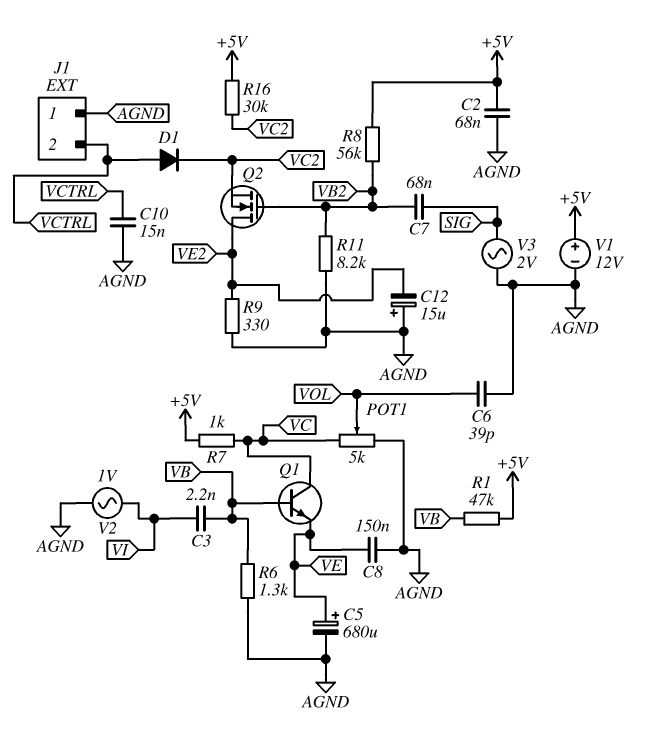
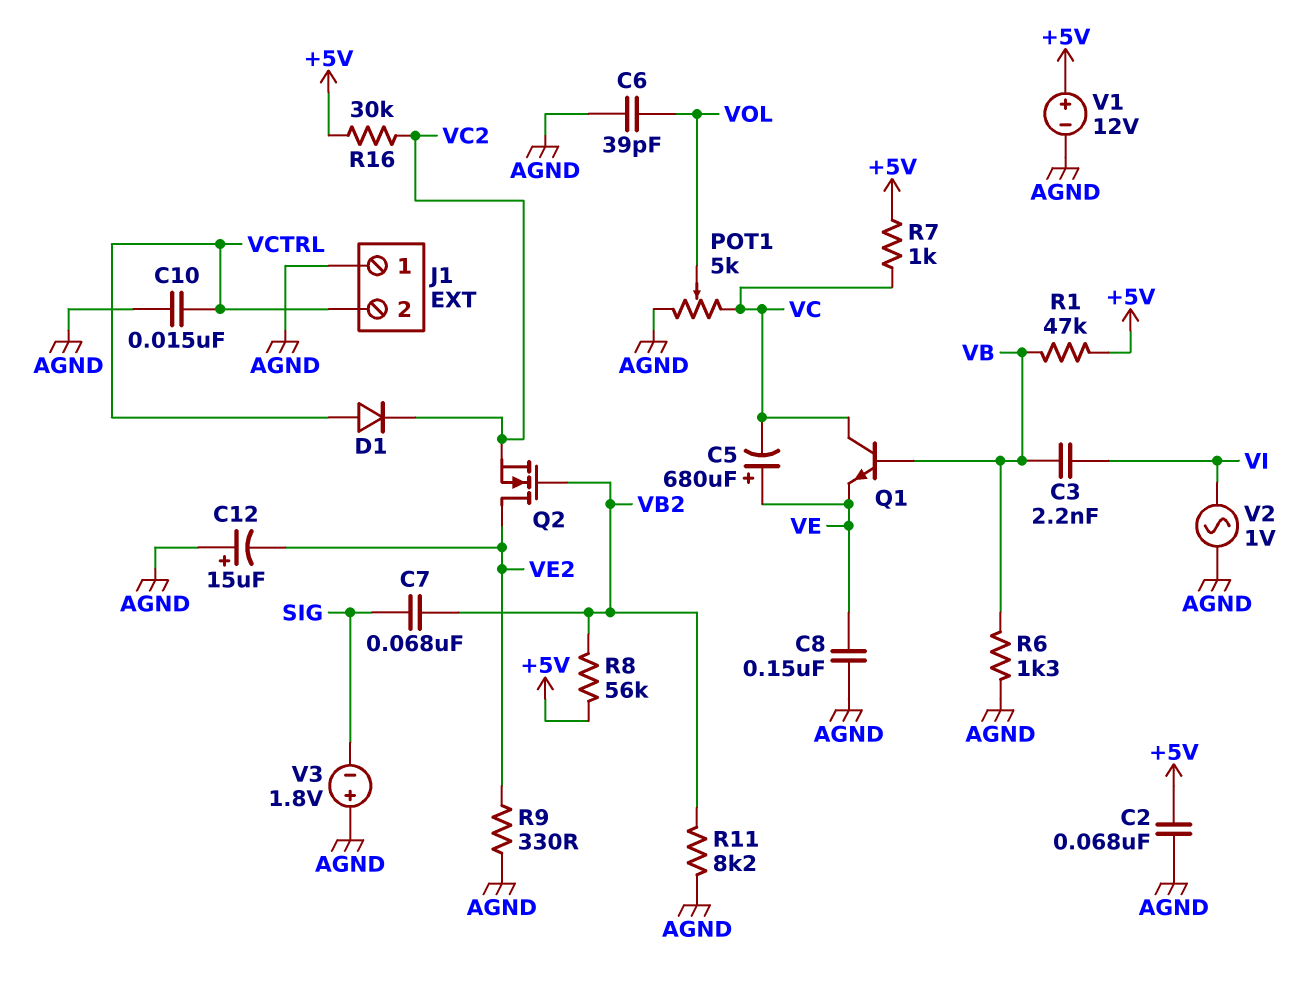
C5: 680uF (plus VE, minus AGND) -> 680uF (plus VE, minus VC)
V3: AC 2V (AGND, SIG) -> 1.8V (plus AGND, minus SIG)

